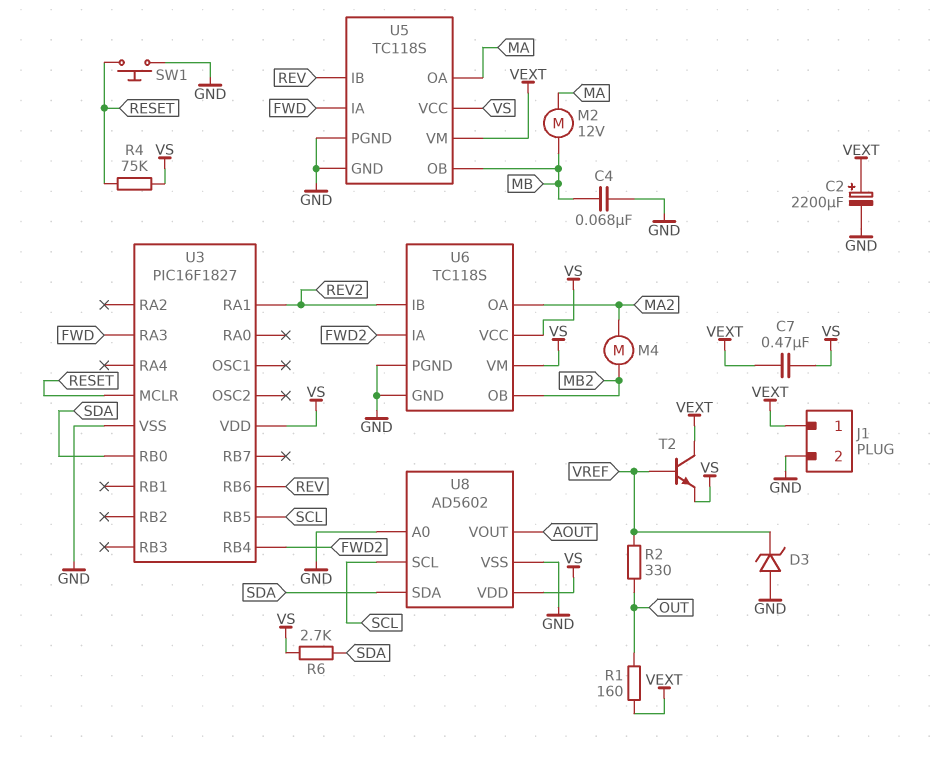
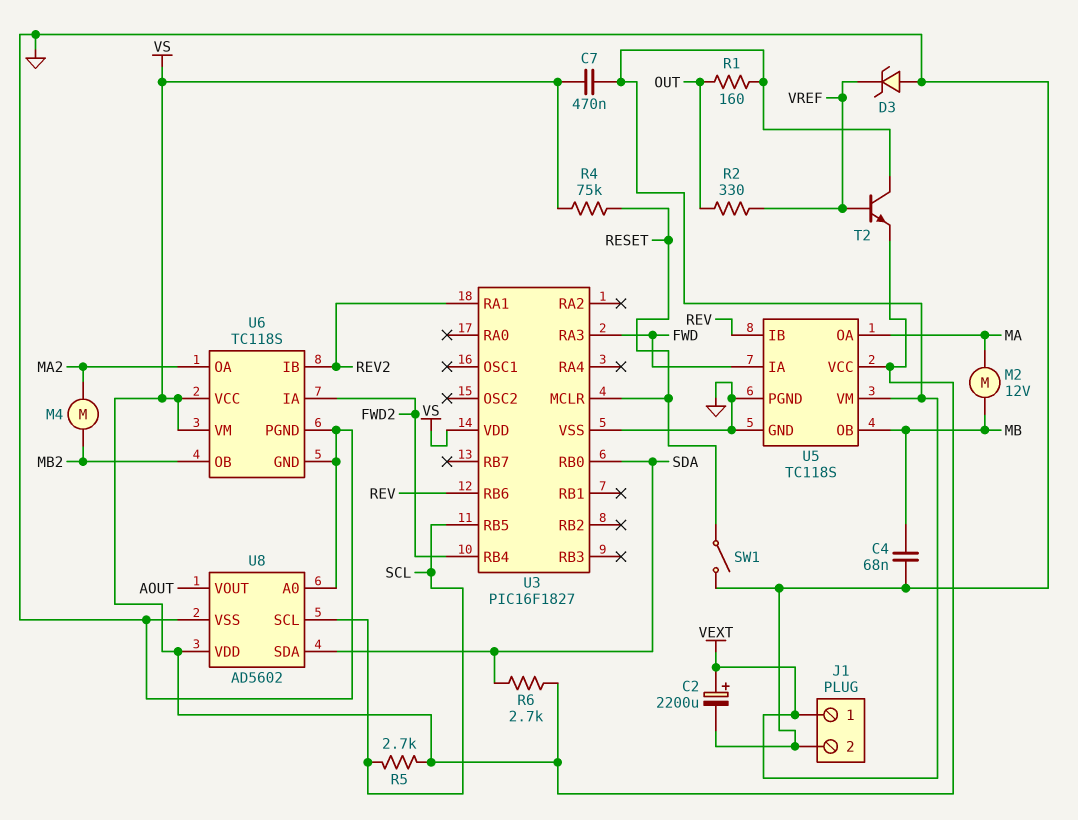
R5: none -> 2.7k (SCL, VS)
SW1: button (GND, RESET) -> switch (GND, RESET)

